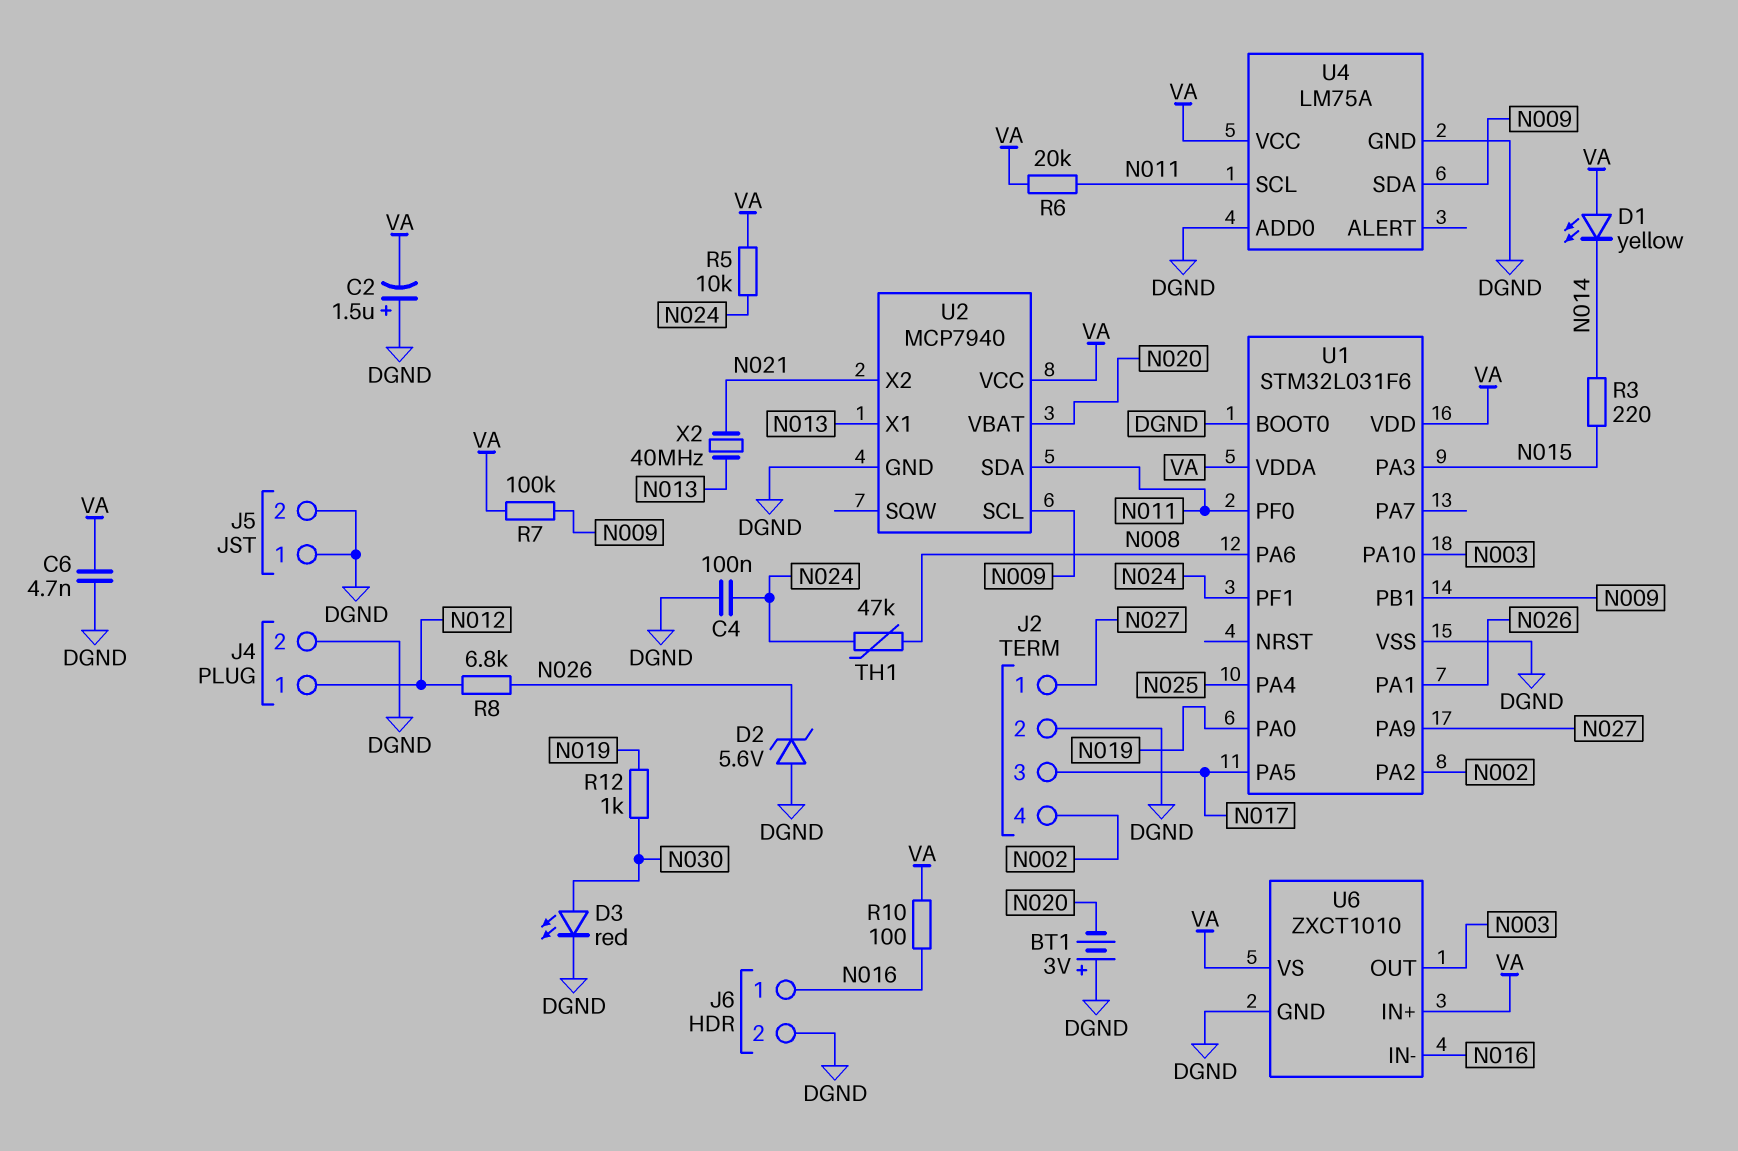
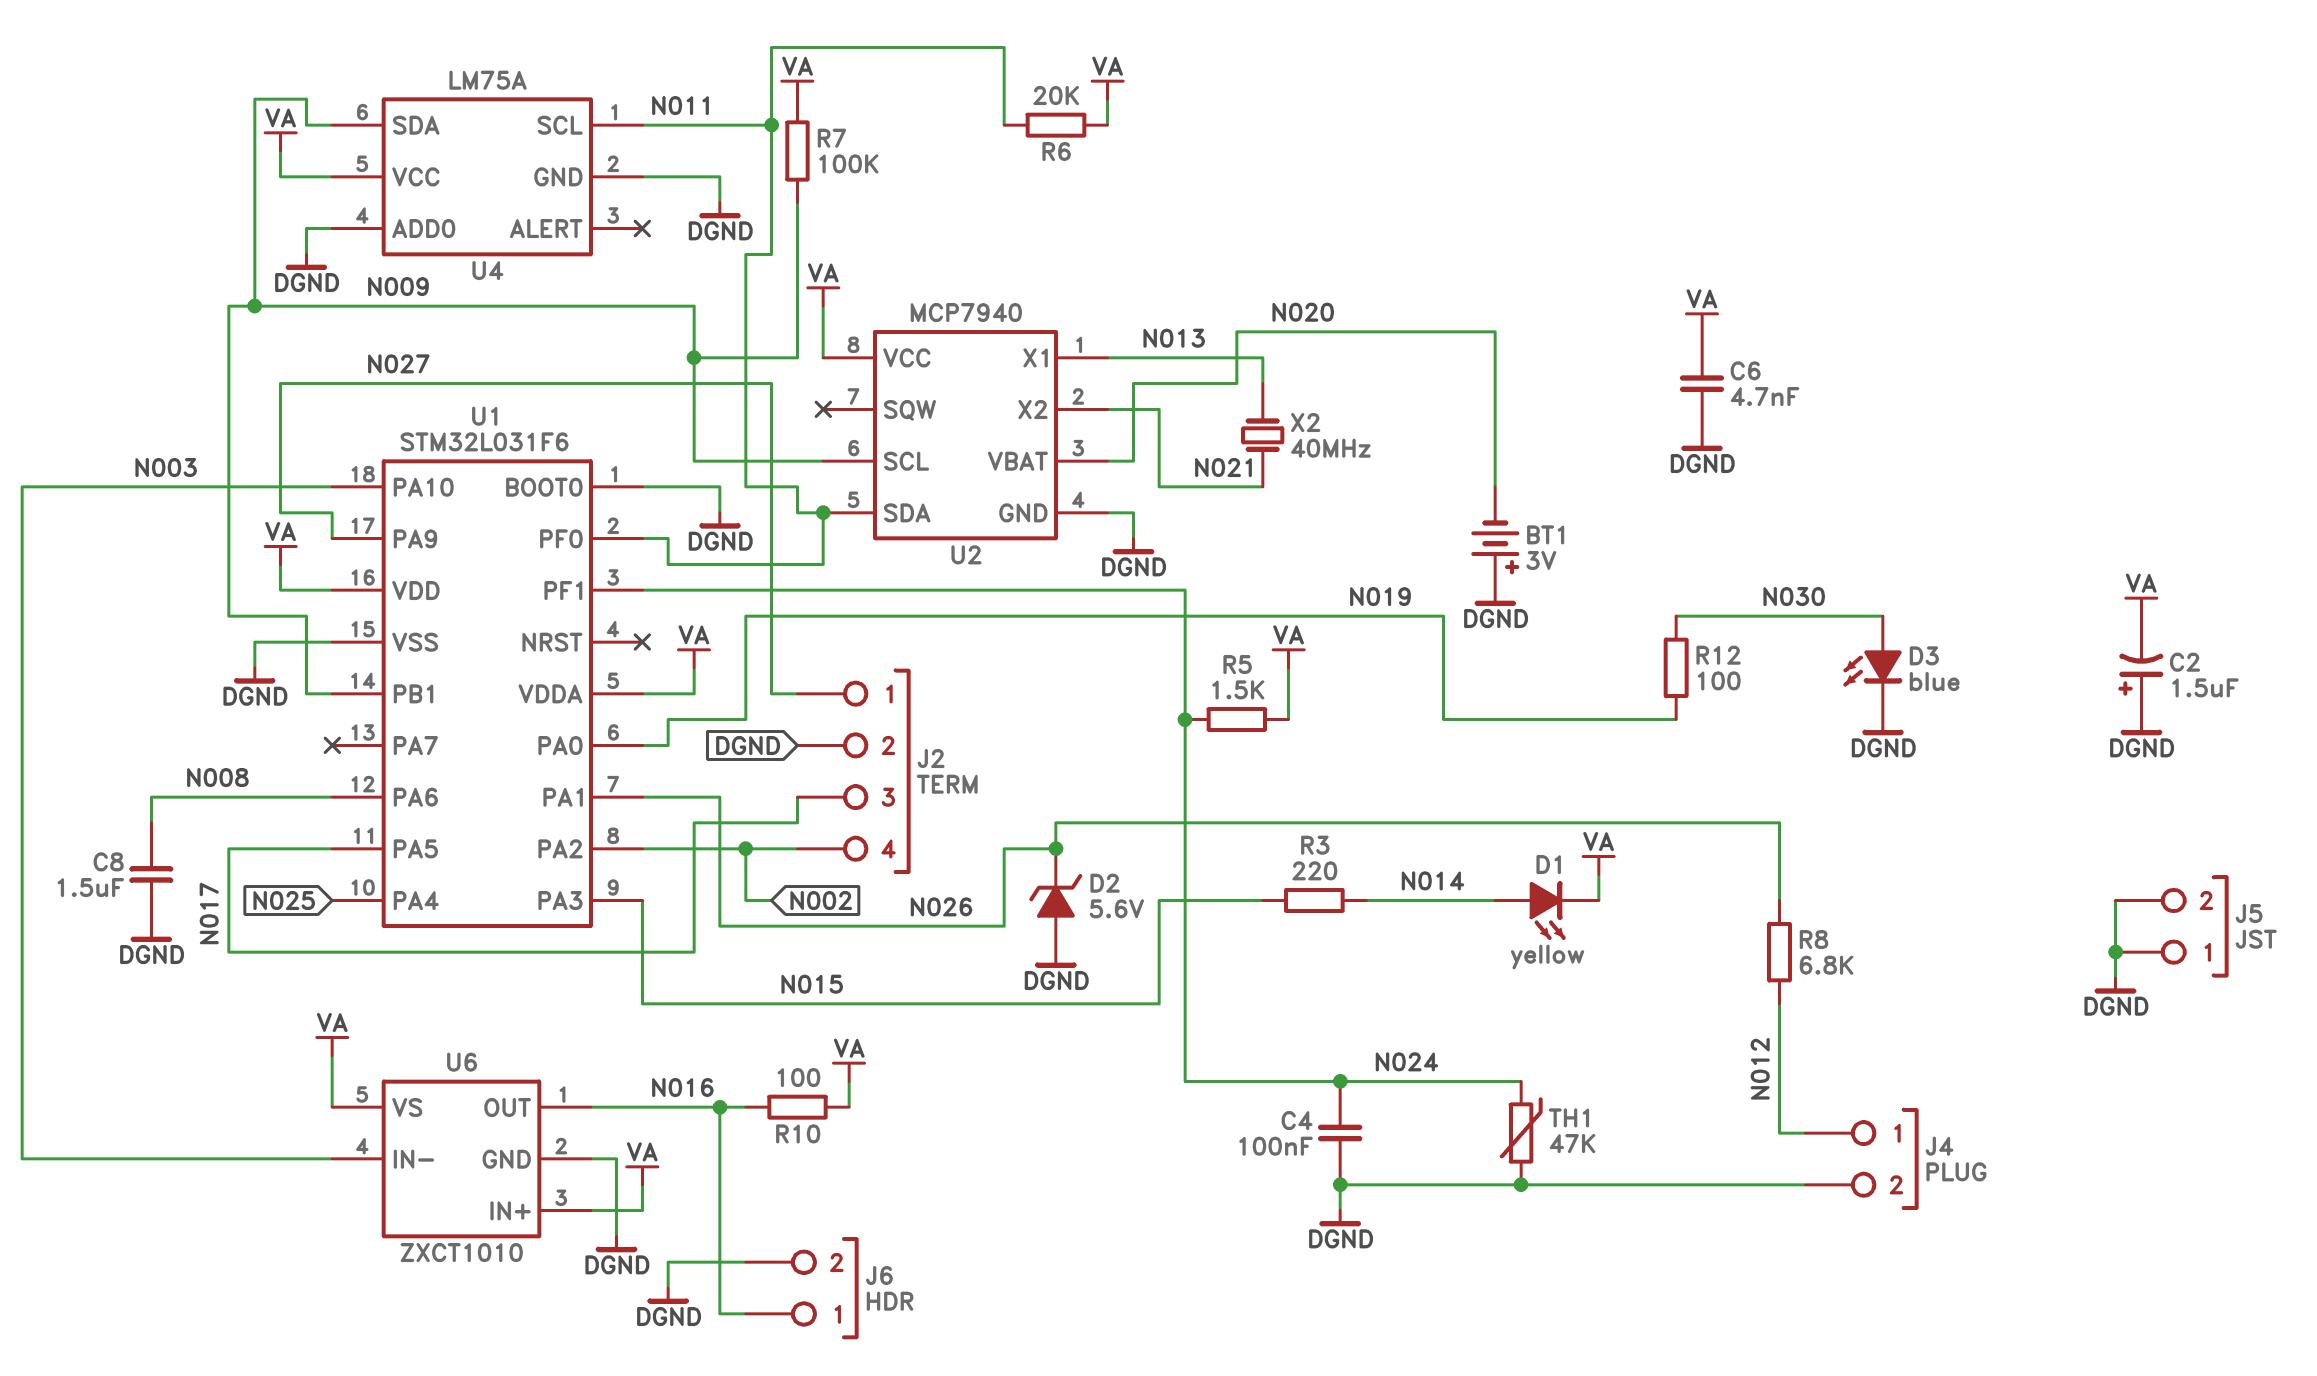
C8: none -> 1.5uF (DGND, N008)
D1: LED yellow (A VA, K N014) -> LED yellow (A N014, K VA)
D3: LED red (A N030, K DGND) -> LED blue (A N030, K DGND)
R5: 10k (N024, VA) -> 1.5k (N024, VA)
R12: 1k (N019, N030) -> 100 (N019, N030)
TH1: 47k (N008, N024) -> 47k (DGND, N024)
U6 pin IN-: N016 -> N003
U6 pin OUT: N003 -> N016

